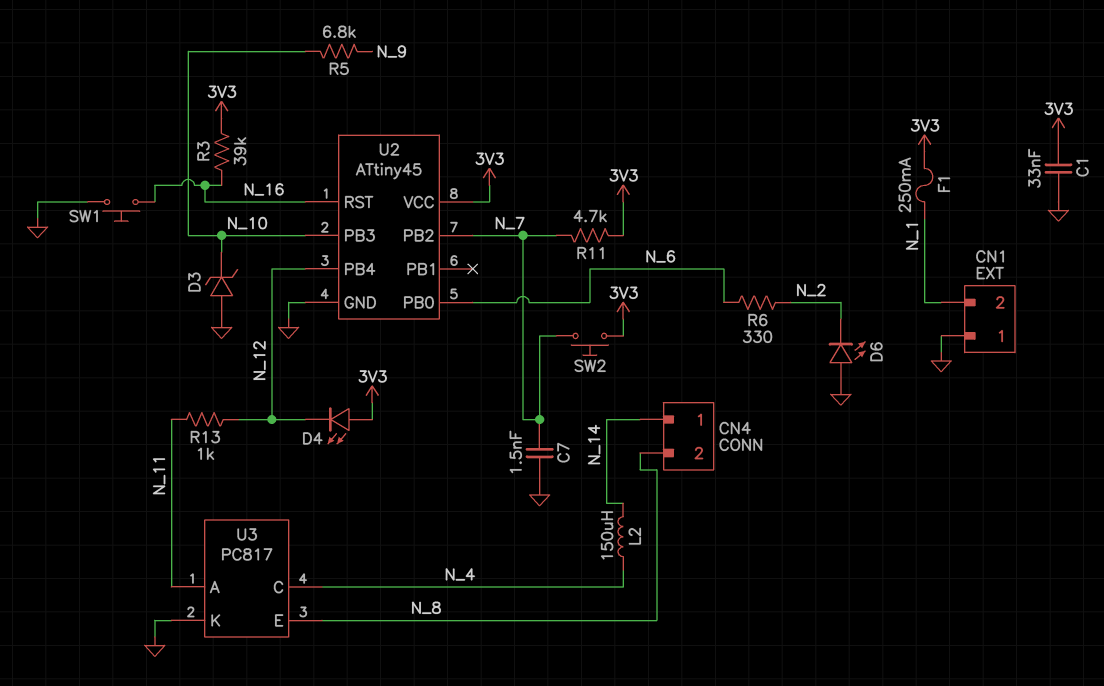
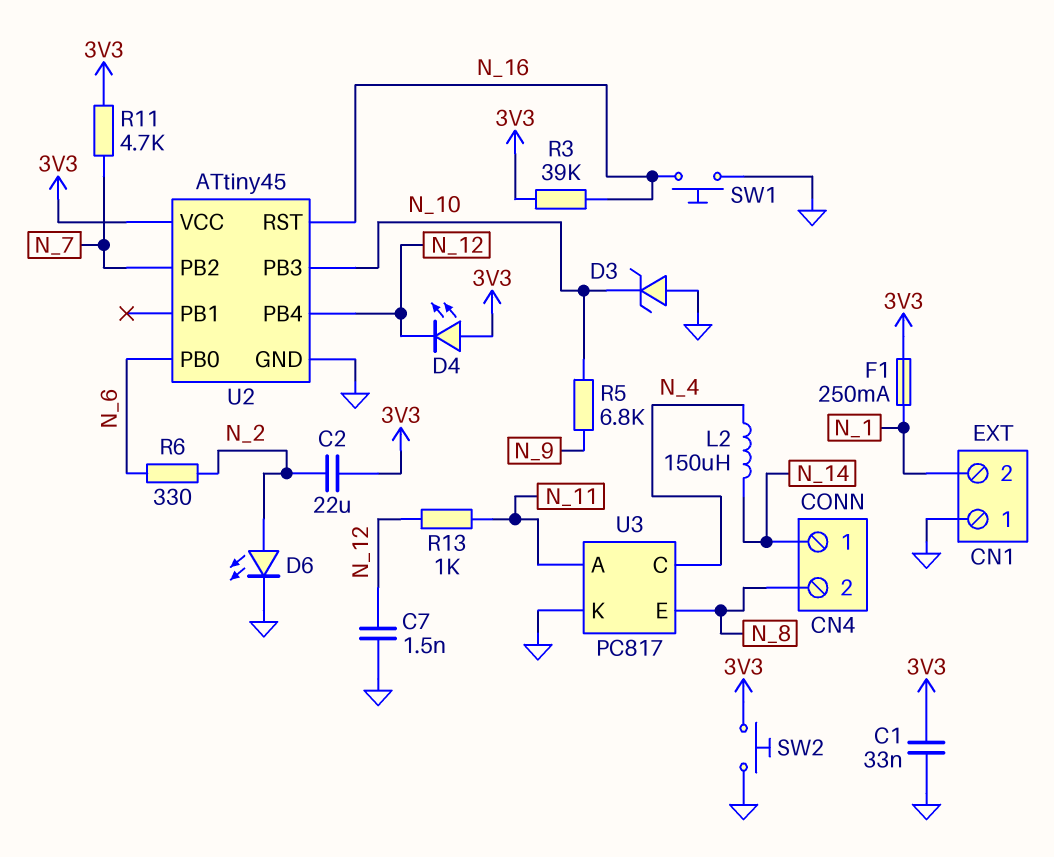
C2: none -> 22uF (3V3, N_2)
C7: 1.5nF (GND, N_7) -> 1.5nF (GND, N_12)
D6: LED (A GND, K N_2) -> LED (A N_2, K GND)
SW2: button (3V3, N_7) -> button (3V3, GND)

